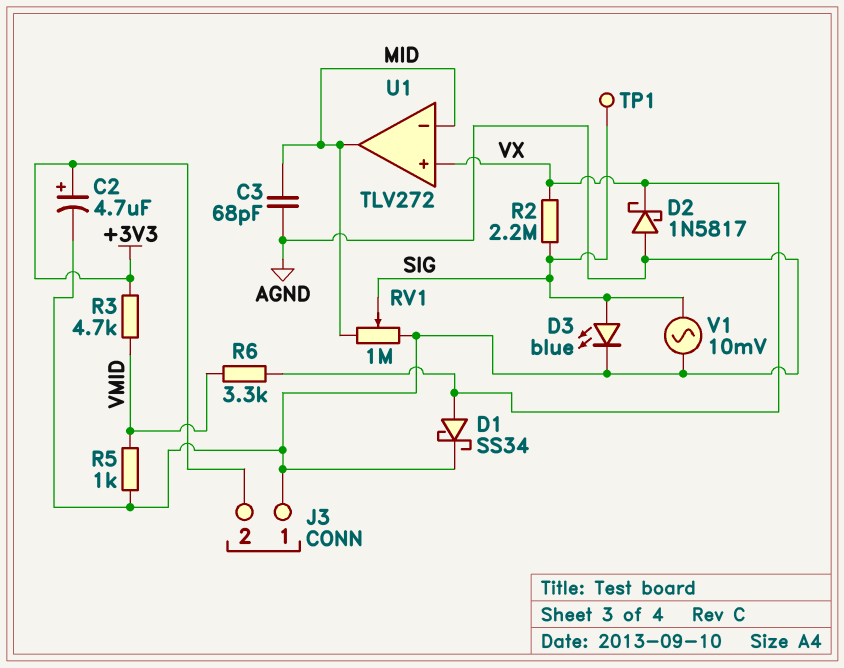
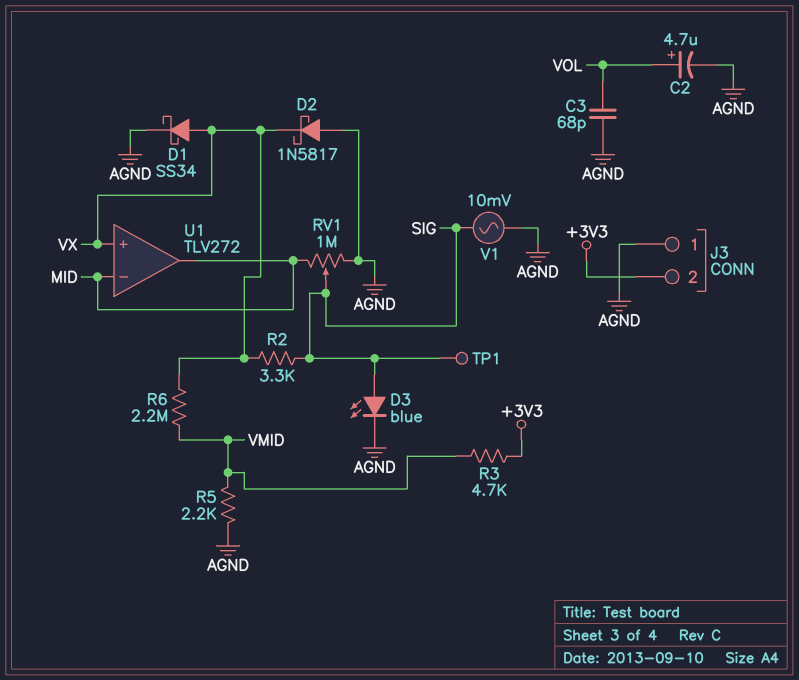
C2: 4.7uF (plus +3V3, minus AGND) -> 4.7uF (plus VOL, minus AGND)
C3: 68pF (AGND, MID) -> 68pF (AGND, VOL)
R2: 2.2M (SIG, VX) -> 3.3k (SIG, VX)
R5: 1k (AGND, VMID) -> 2.2k (AGND, VMID)
R6: 3.3k (VMID, VX) -> 2.2M (VMID, VX)

